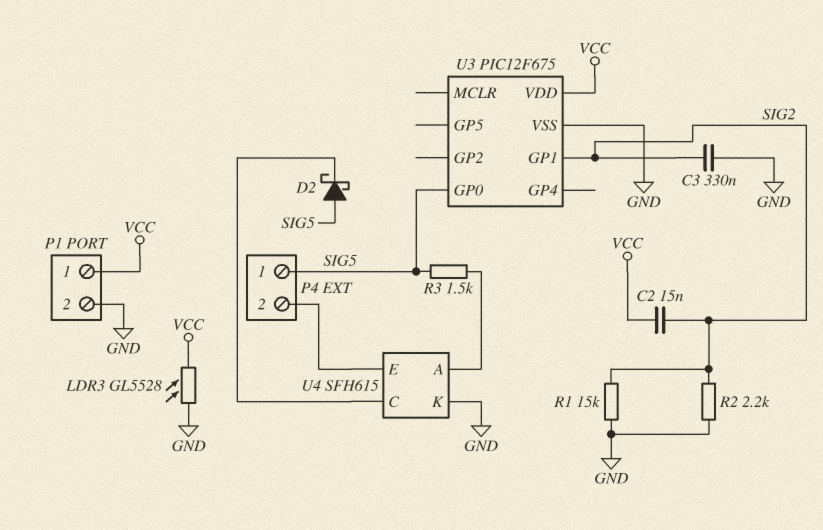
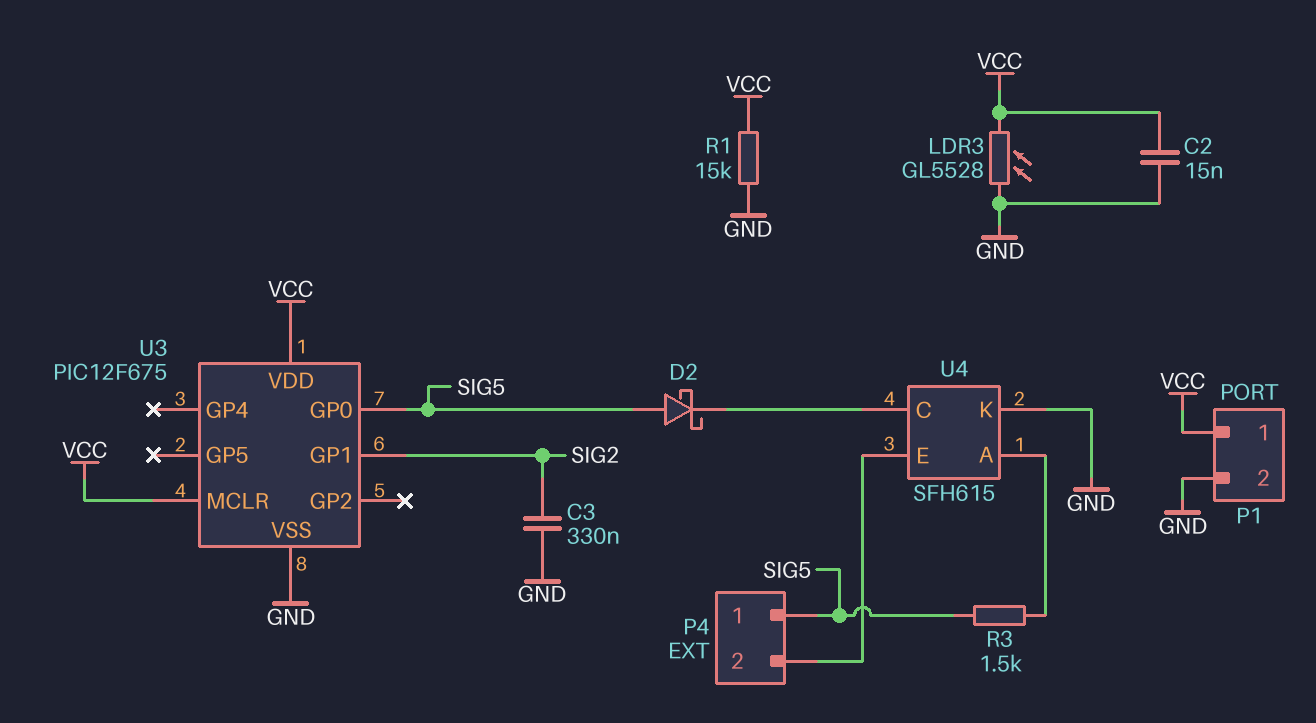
C2: 15nF (SIG2, VCC) -> 15nF (GND, VCC)
R1: 15k (GND, SIG2) -> 15k (GND, VCC)
R2: 2.2k (GND, SIG2) -> none
U3 pin MCLR: none -> VCC

